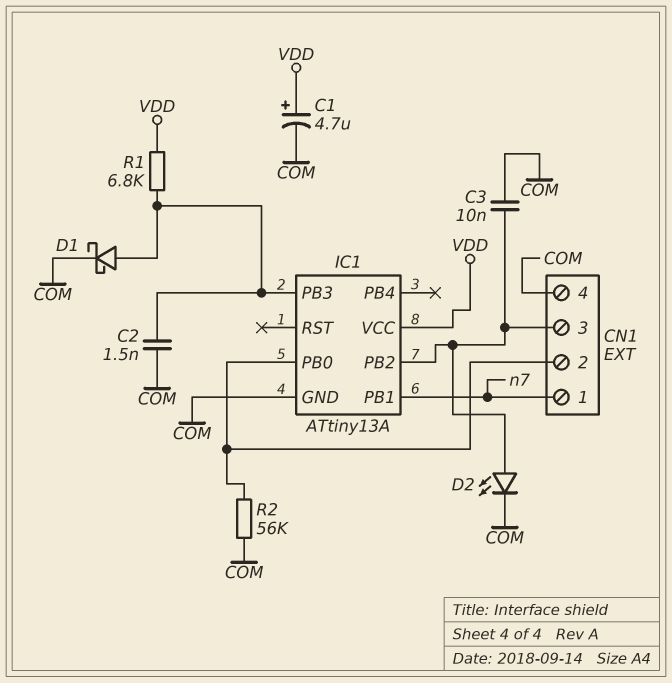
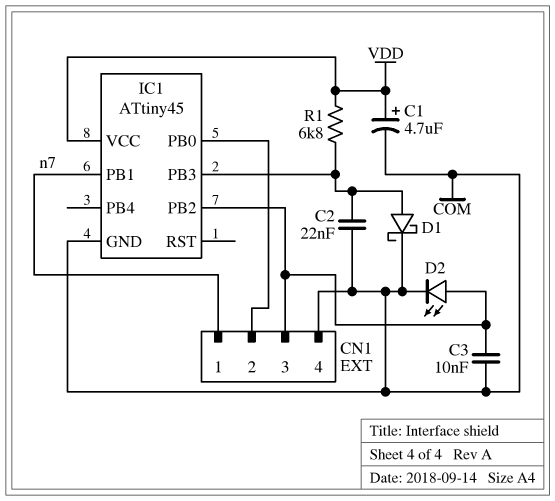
C2: 1.5nF (COM, IC1/PB3) -> 22nF (COM, IC1/PB3)
IC1: ATtiny13A -> ATtiny45
R2: 56k (CN1/2, COM) -> none

